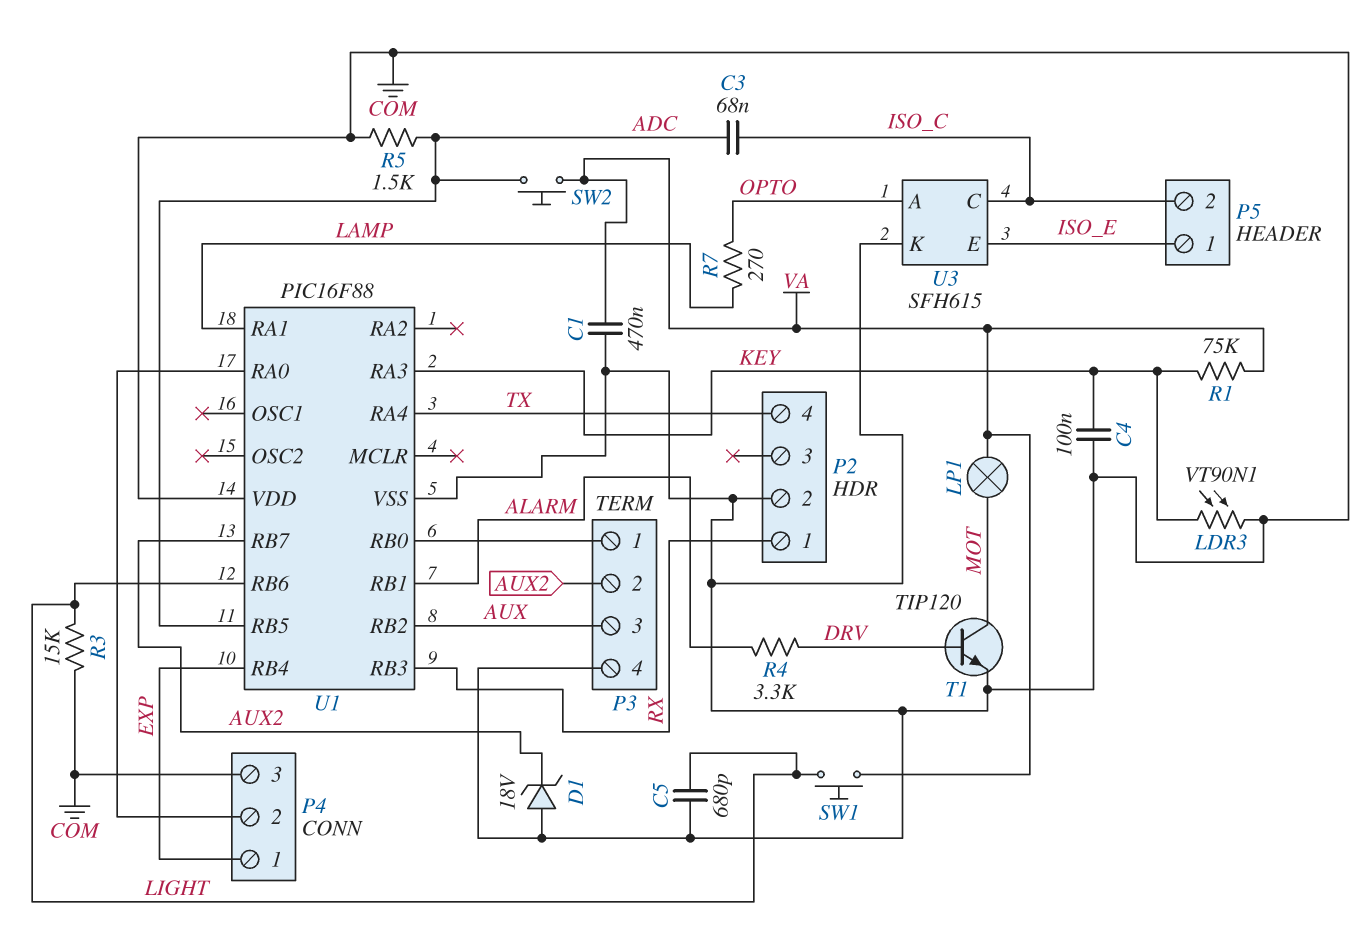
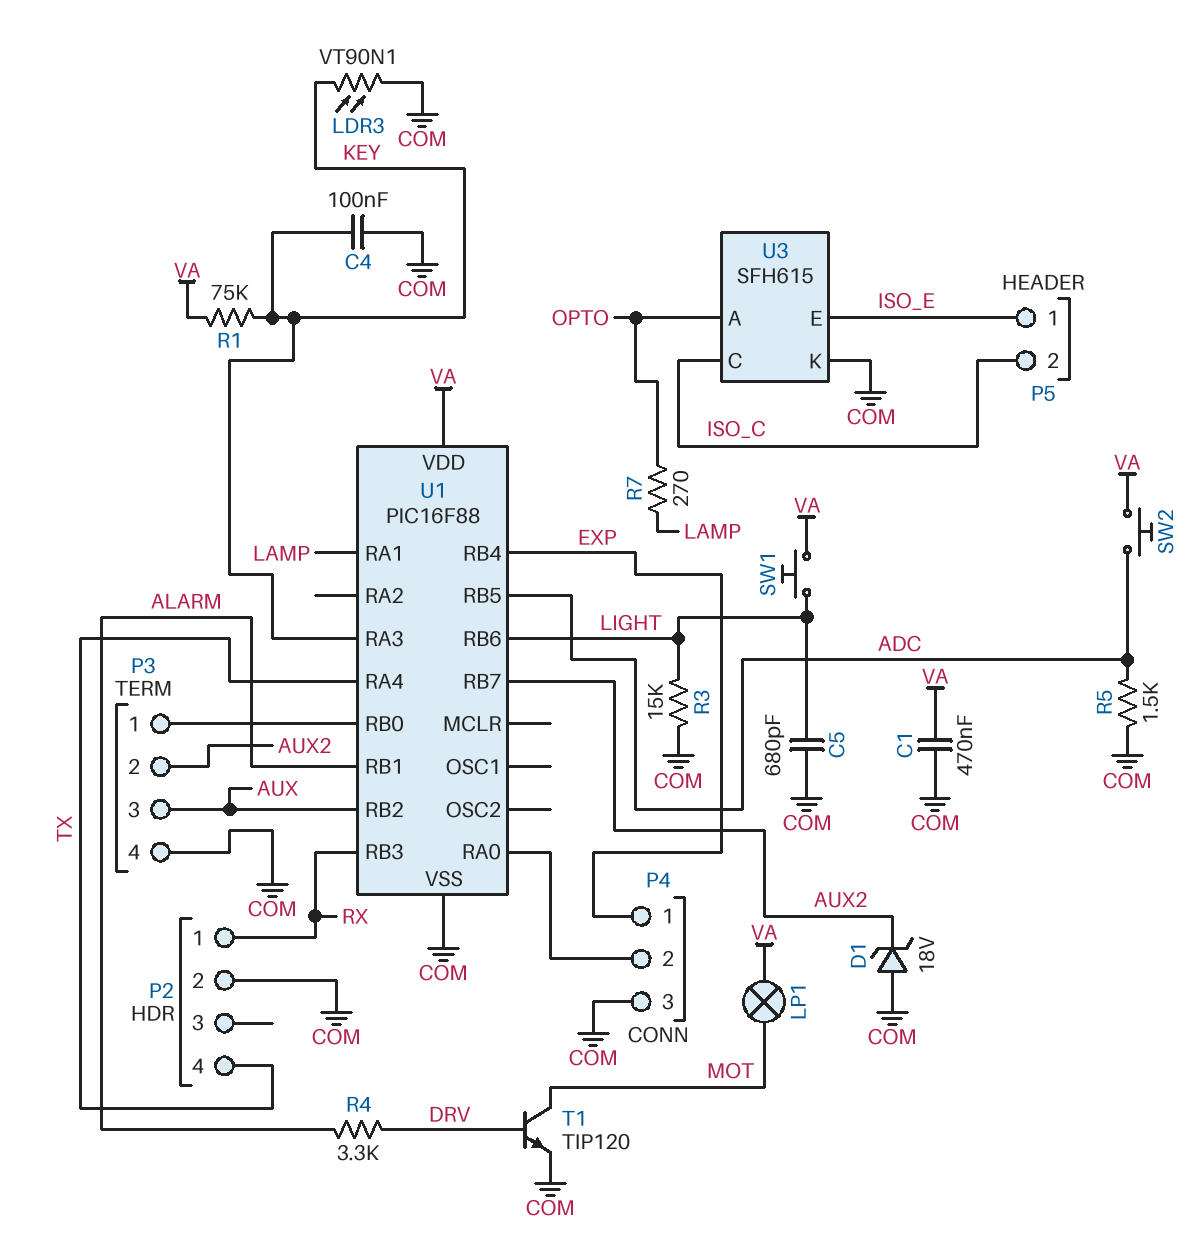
C3: 68nF (ADC, ISO_C) -> none
U1 pin VDD: COM -> VA

